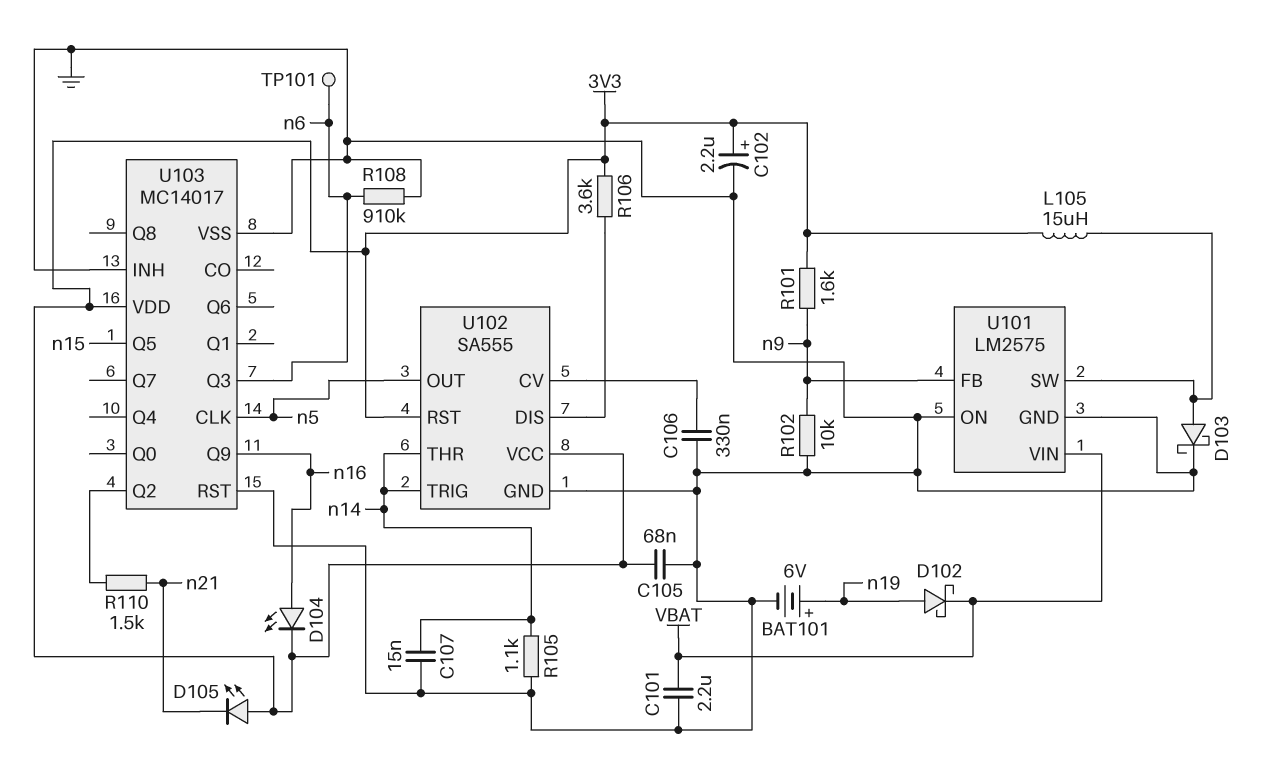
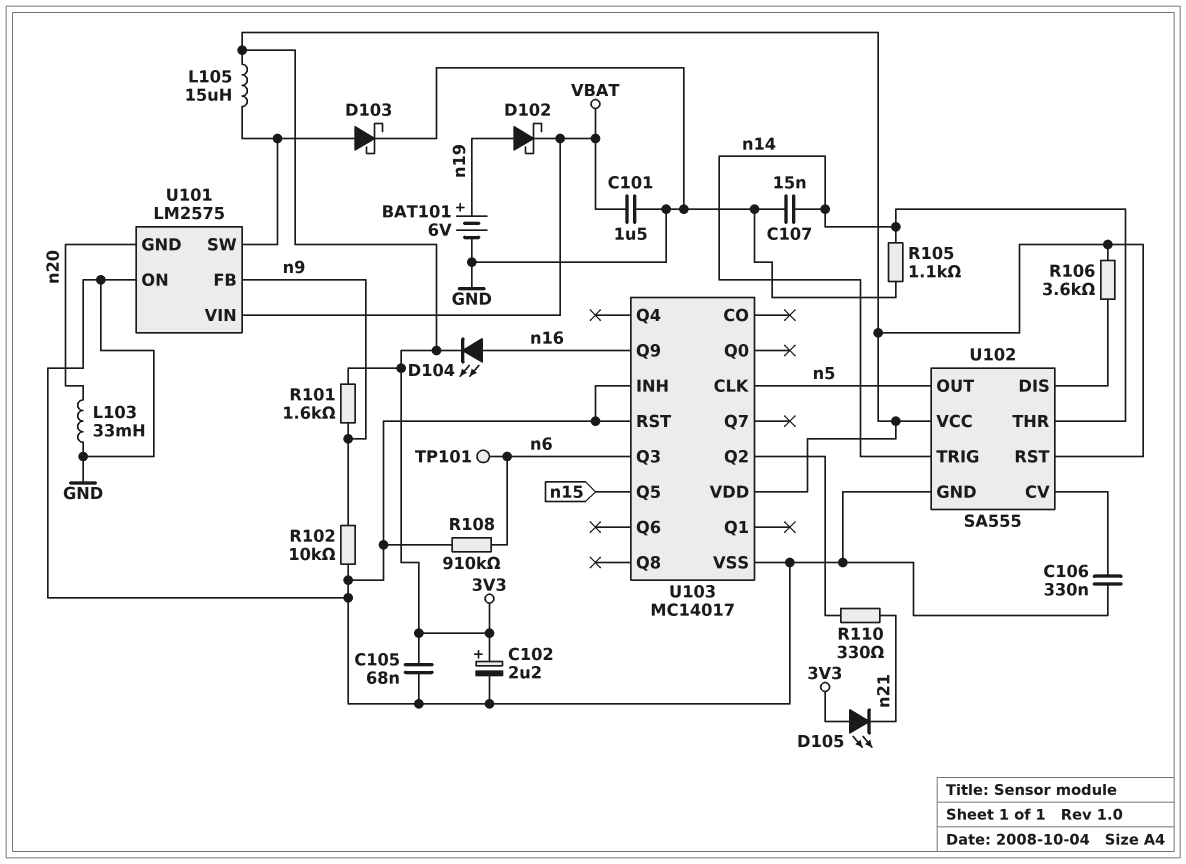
C101: 2.2uF (GND, VBAT) -> 1.5uF (GND, VBAT)
L103: none -> 33mH (GND, n20)
R110: 1.5k (U103/Q2, n21) -> 330 (U103/Q2, n21)
U101 pin GND: GND -> n20

